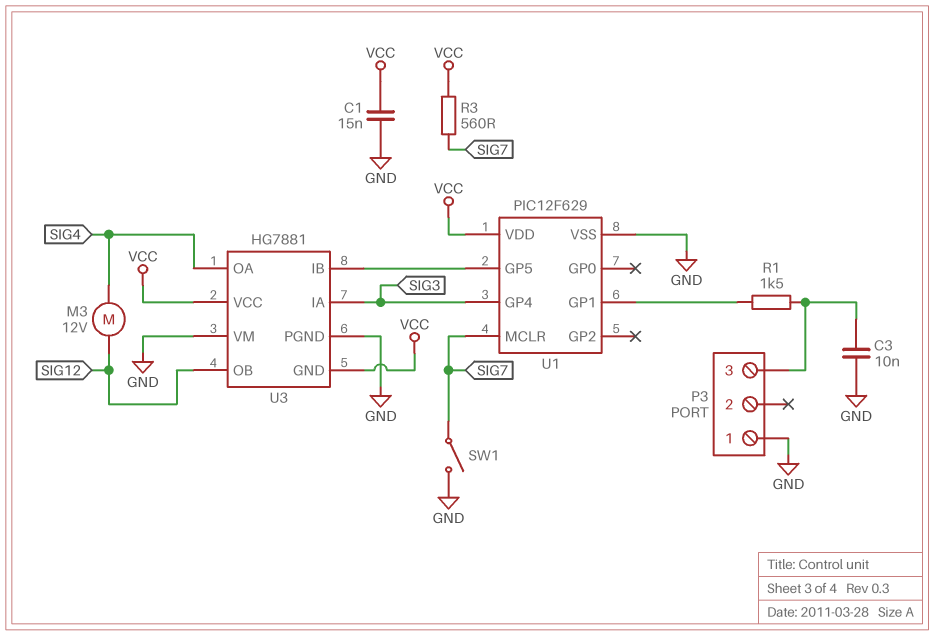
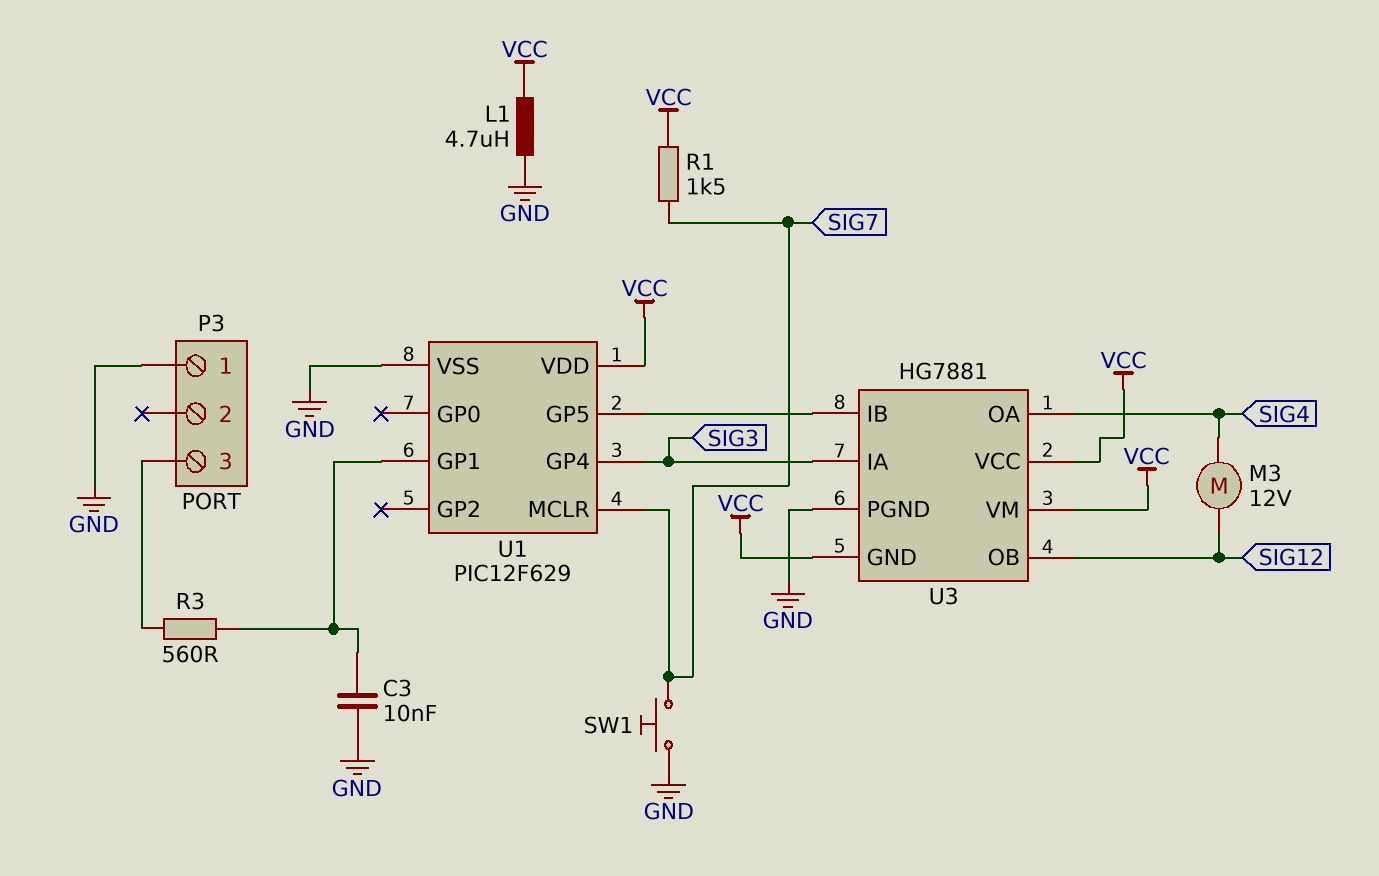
C1: 15nF (GND, VCC) -> none
C3: 10nF (GND, P3/3) -> 10nF (GND, U1/GP1)
L1: none -> 4.7uH (GND, VCC)
R1: 1.5k (P3/3, U1/GP1) -> 1.5k (SIG7, VCC)
R3: 560 (SIG7, VCC) -> 560 (P3/3, U1/GP1)
SW1: switch (GND, SIG7) -> button (GND, SIG7)
U3 pin VM: GND -> VCC

